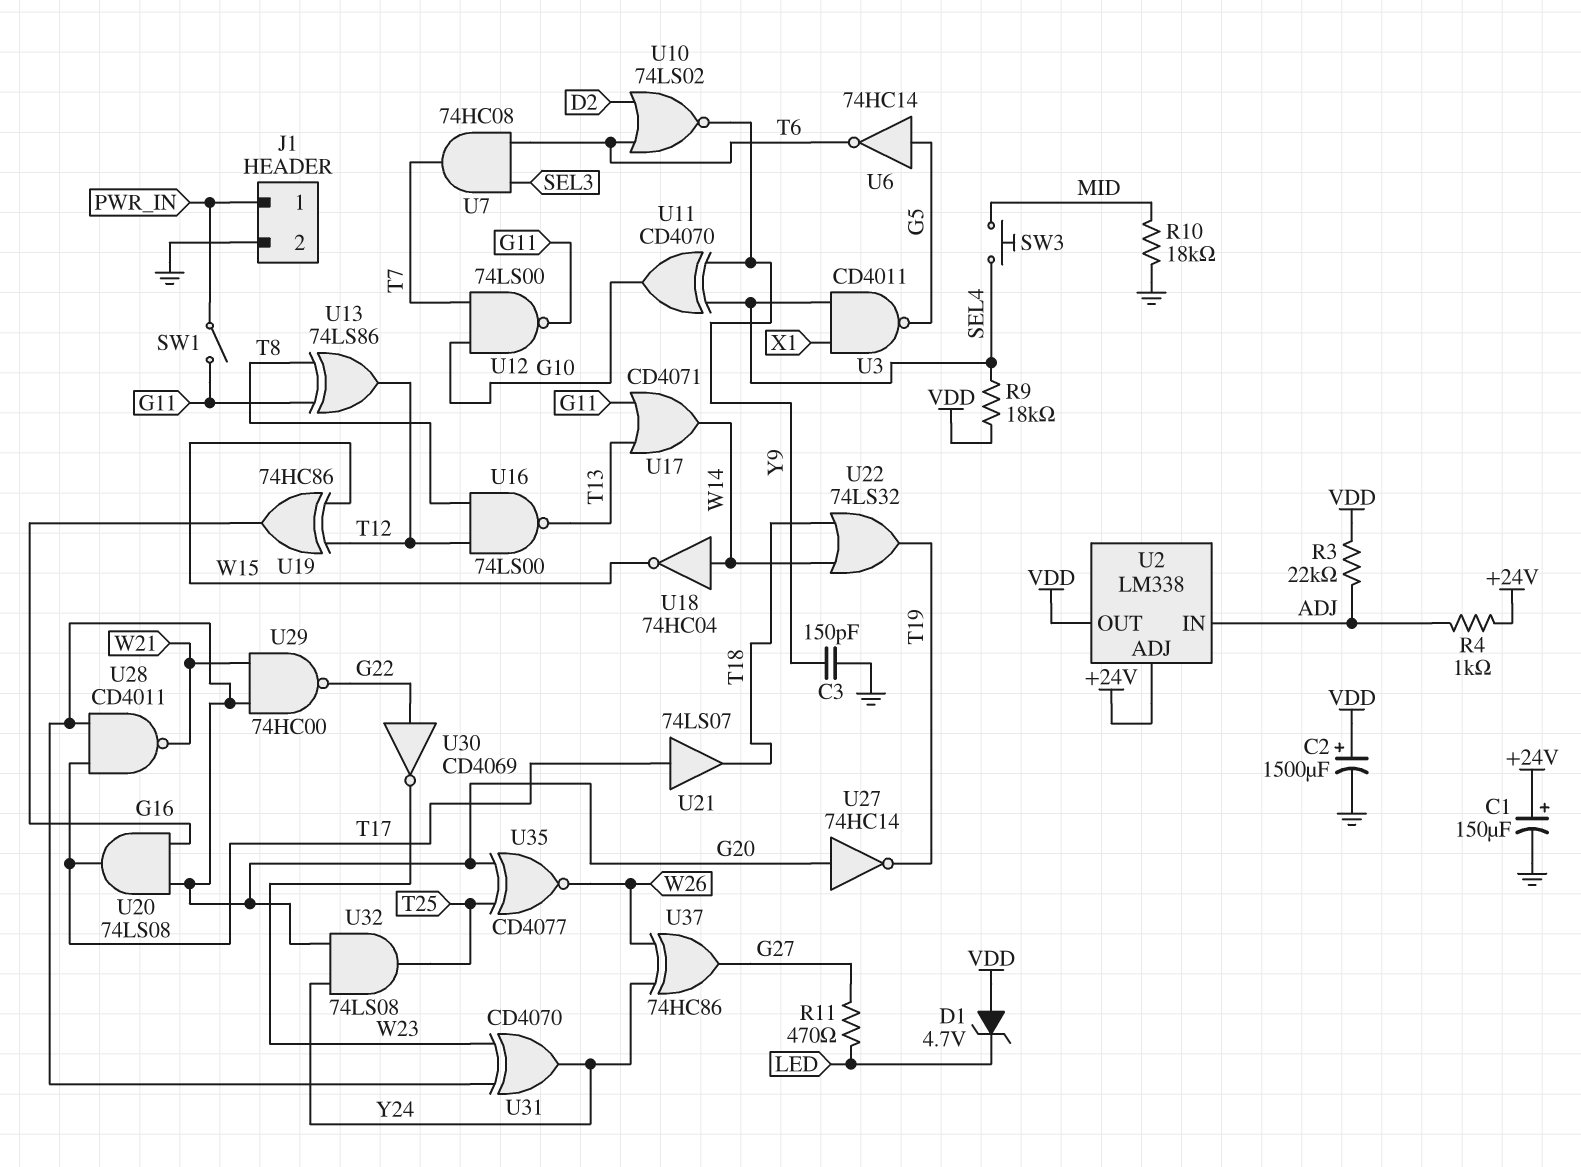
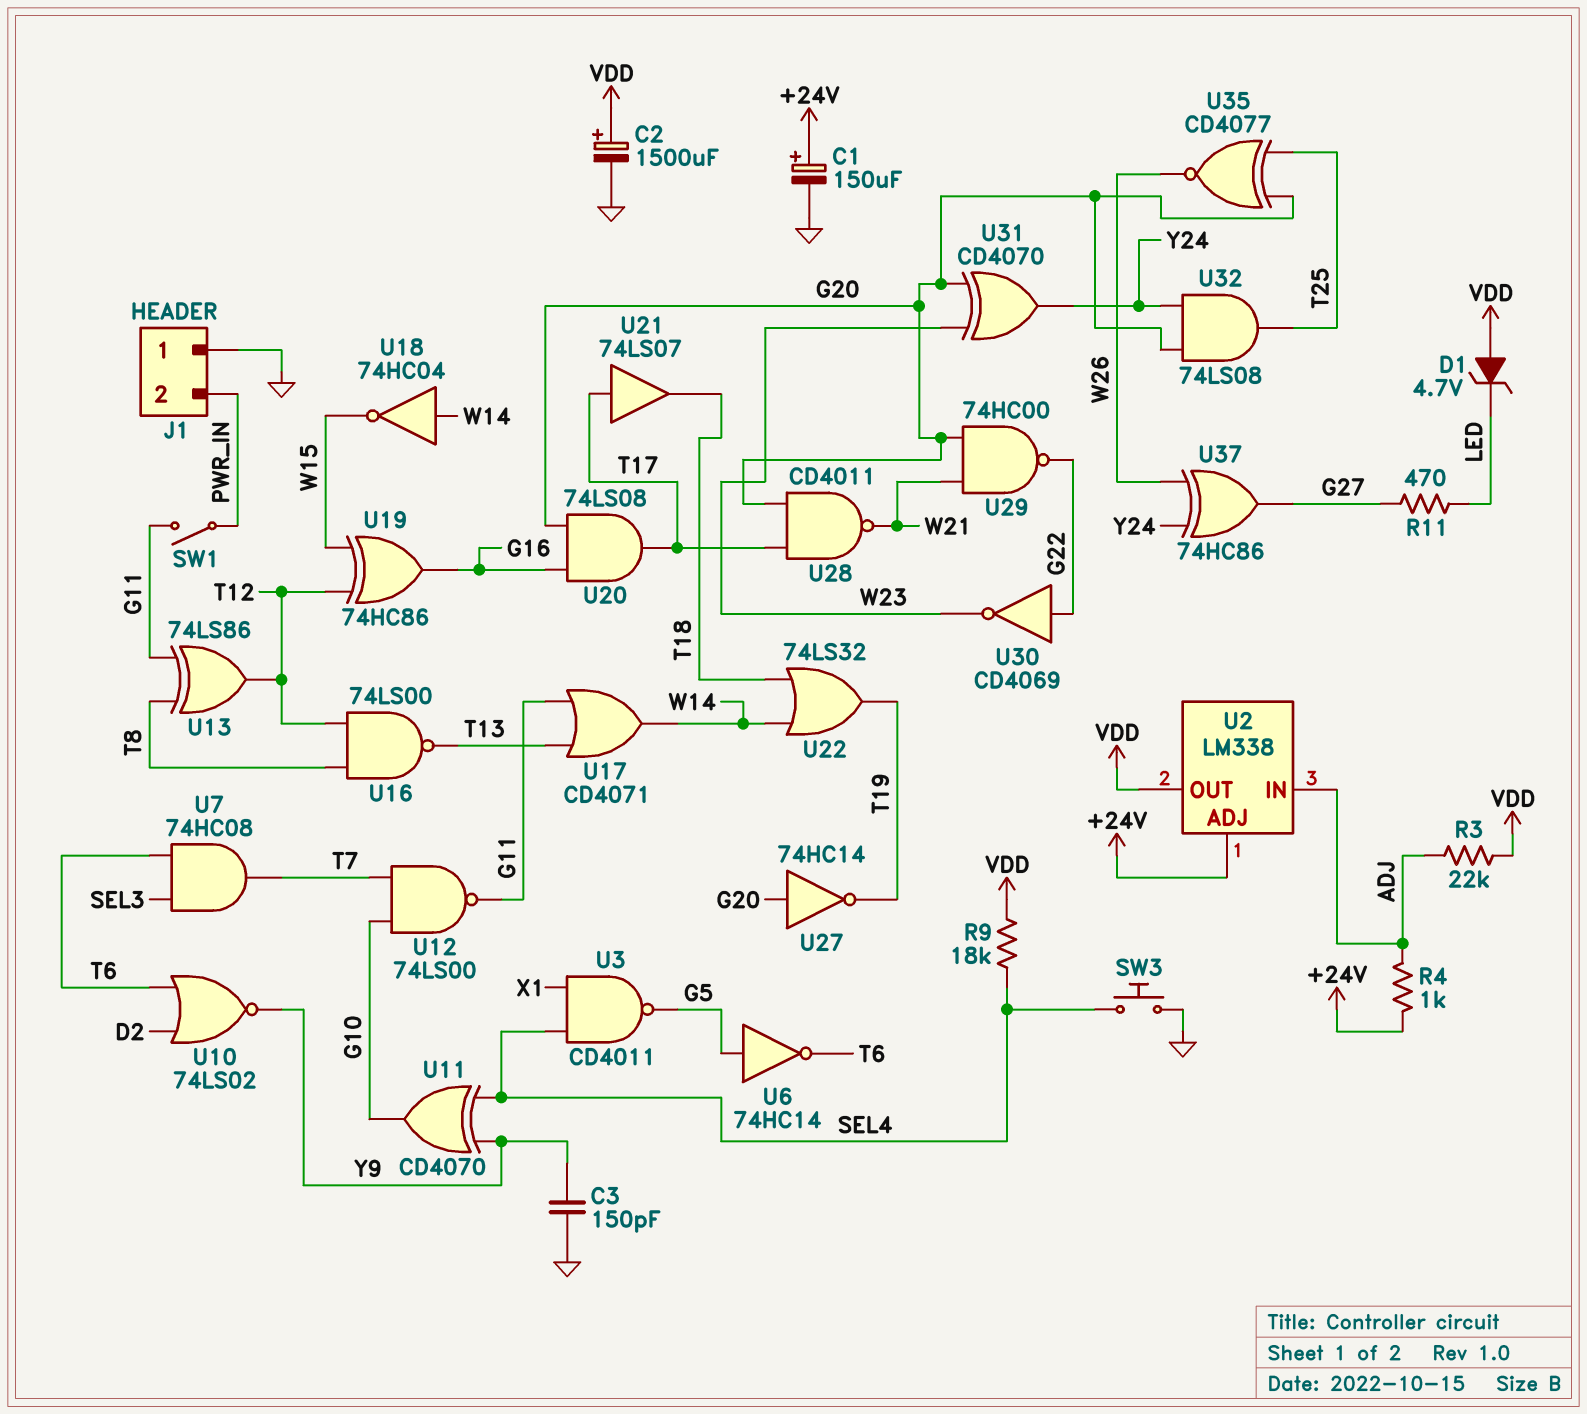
J1 pin 1: PWR_IN -> GND
J1 pin 2: GND -> PWR_IN
R10: 18k (GND, MID) -> none
SW3: button (MID, SEL4) -> button (GND, SEL4)

